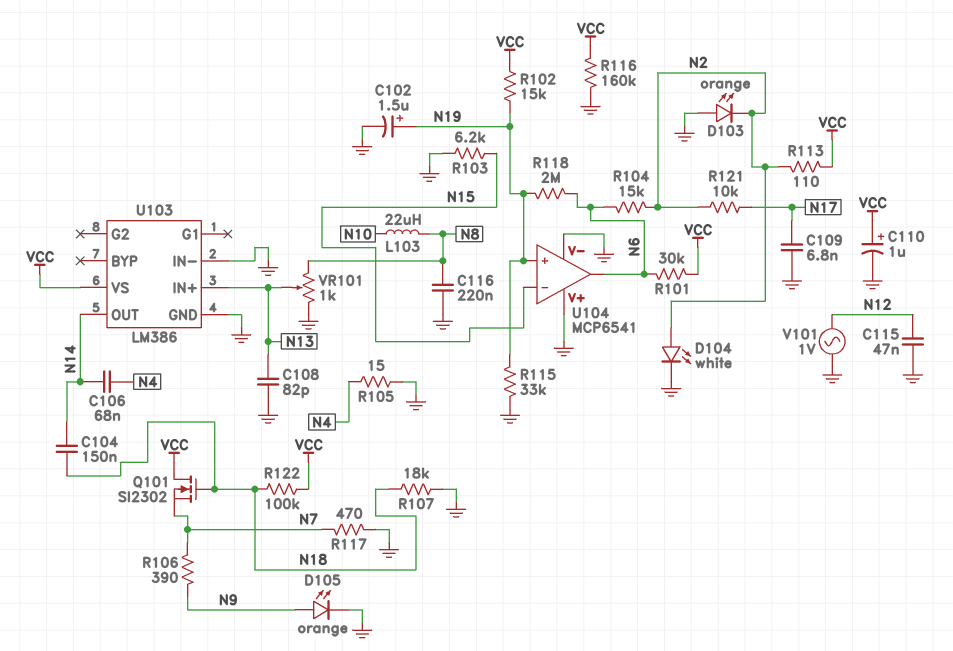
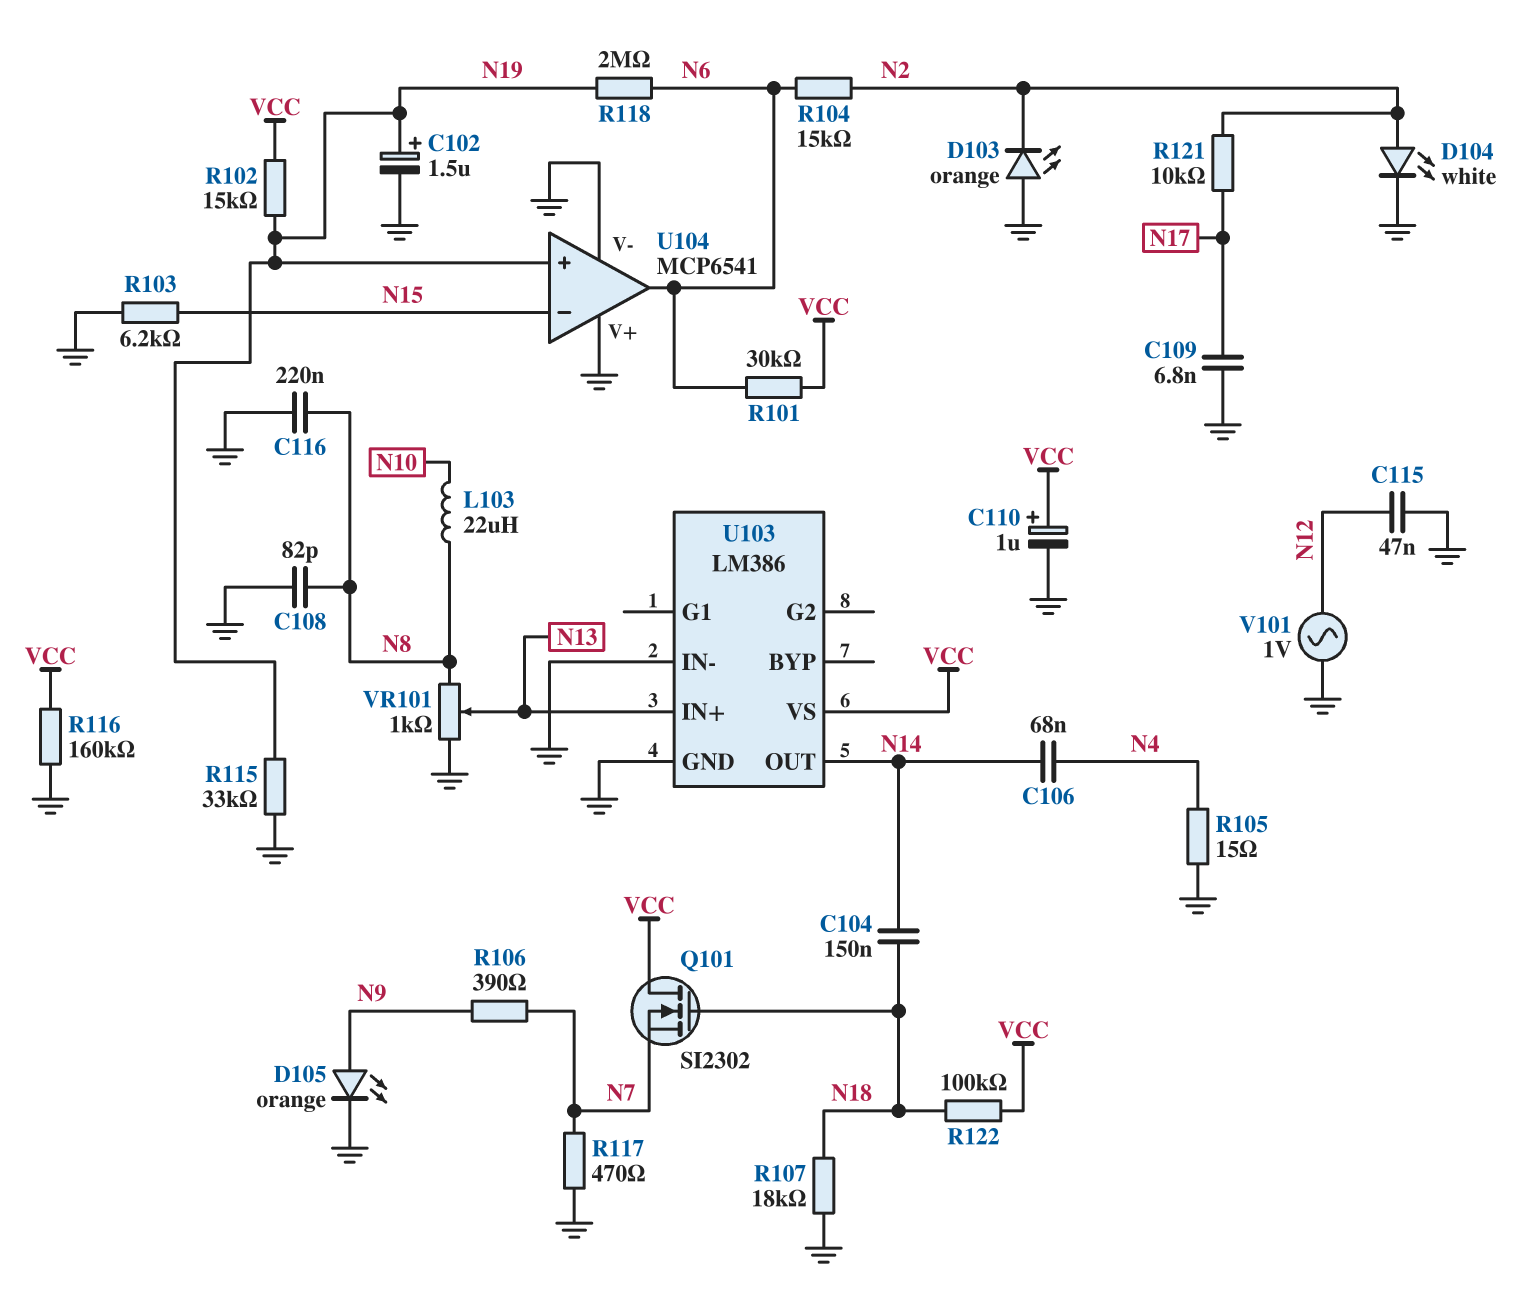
C108: 82pF (GND, N13) -> 82pF (GND, N8)
R113: 110 (N2, VCC) -> none

